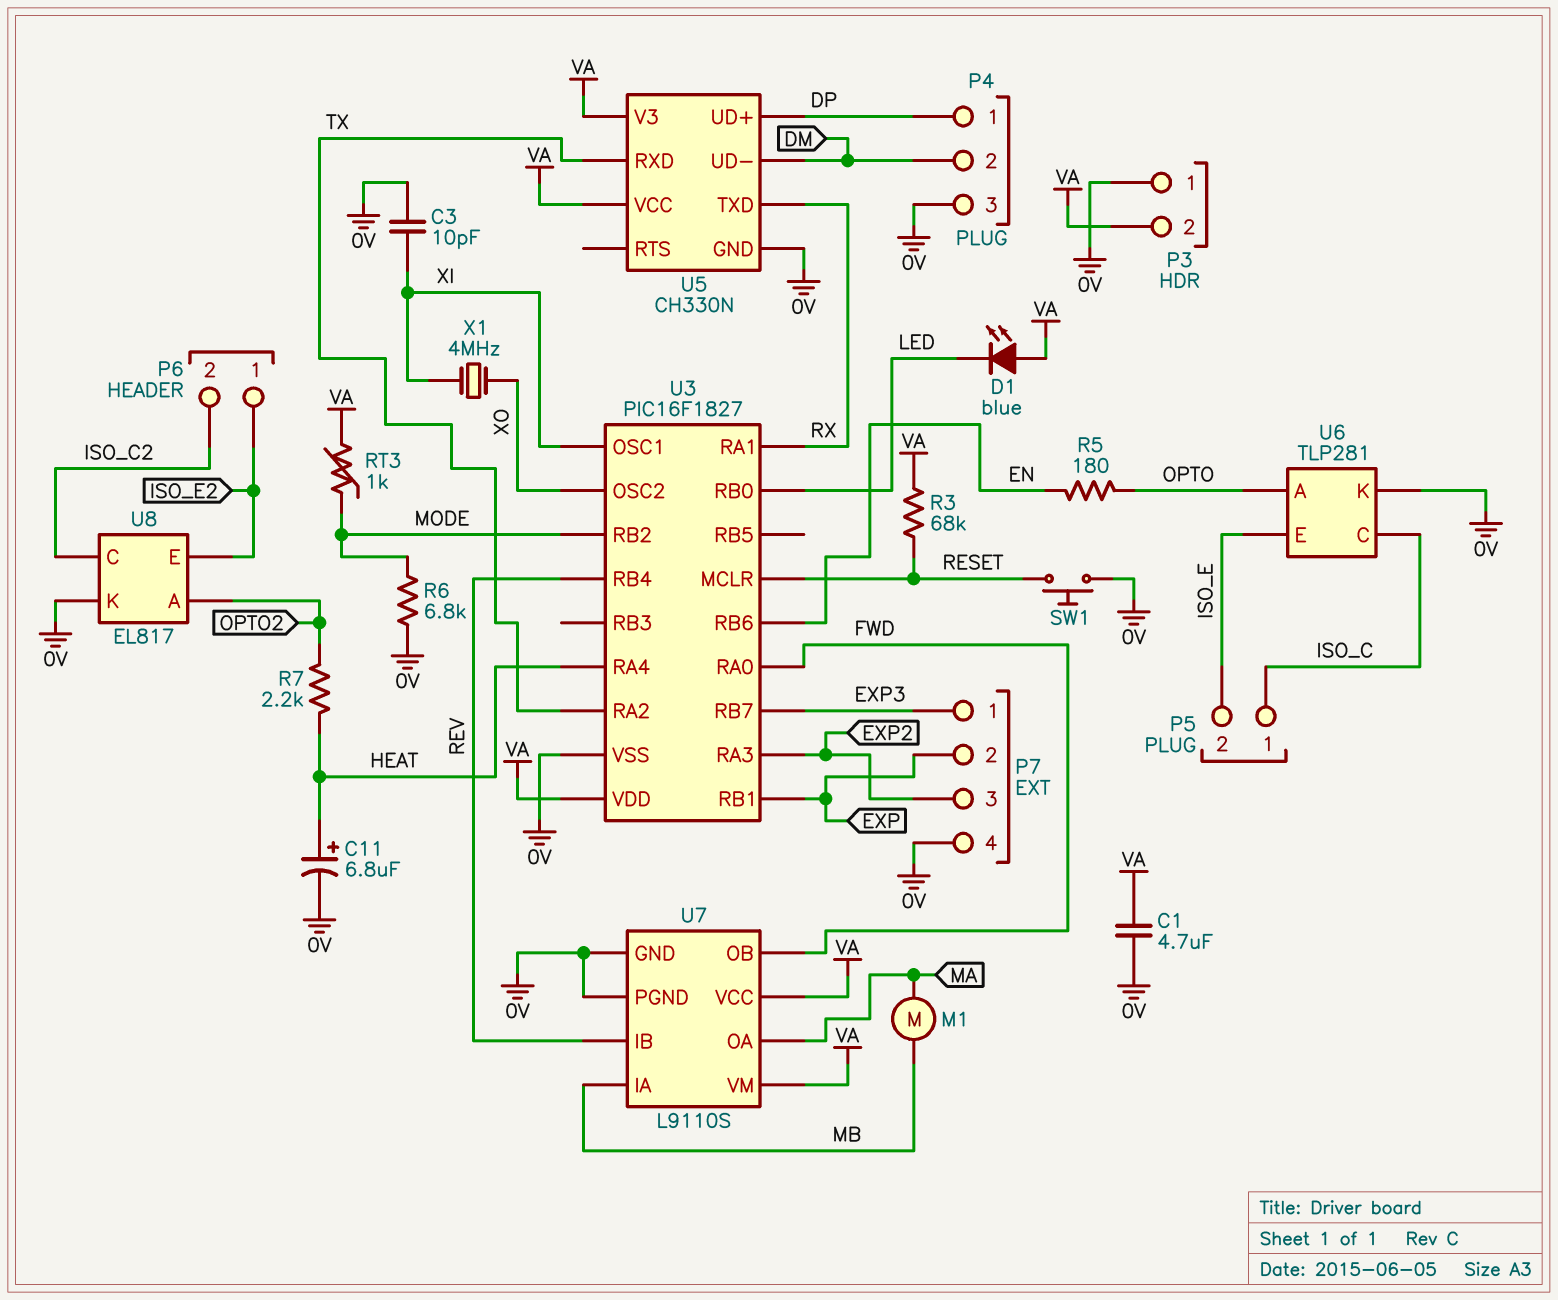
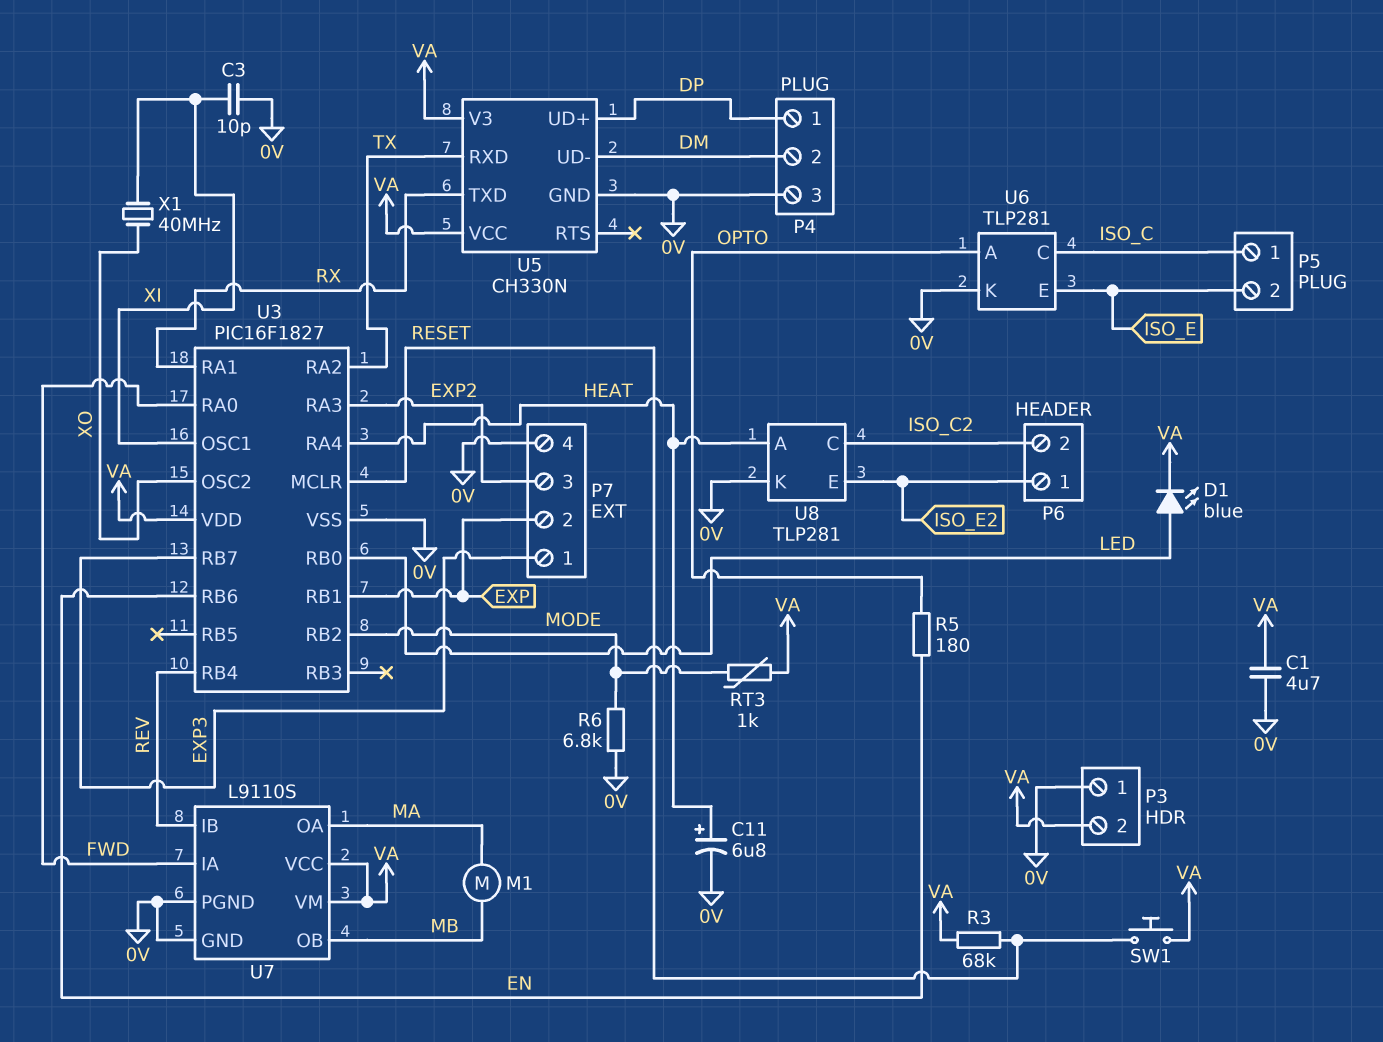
D1: LED blue (A VA, K LED) -> LED blue (A LED, K VA)
R7: 2.2k (HEAT, OPTO2) -> none
SW1: button (0V, RESET) -> button (RESET, VA)
U7 pin IA: MB -> FWD
U7 pin OB: FWD -> MB
U8: EL817 -> TLP281
U8 pin A: OPTO2 -> HEAT
X1: 4MHz (XI, XO) -> 40MHz (XI, XO)

